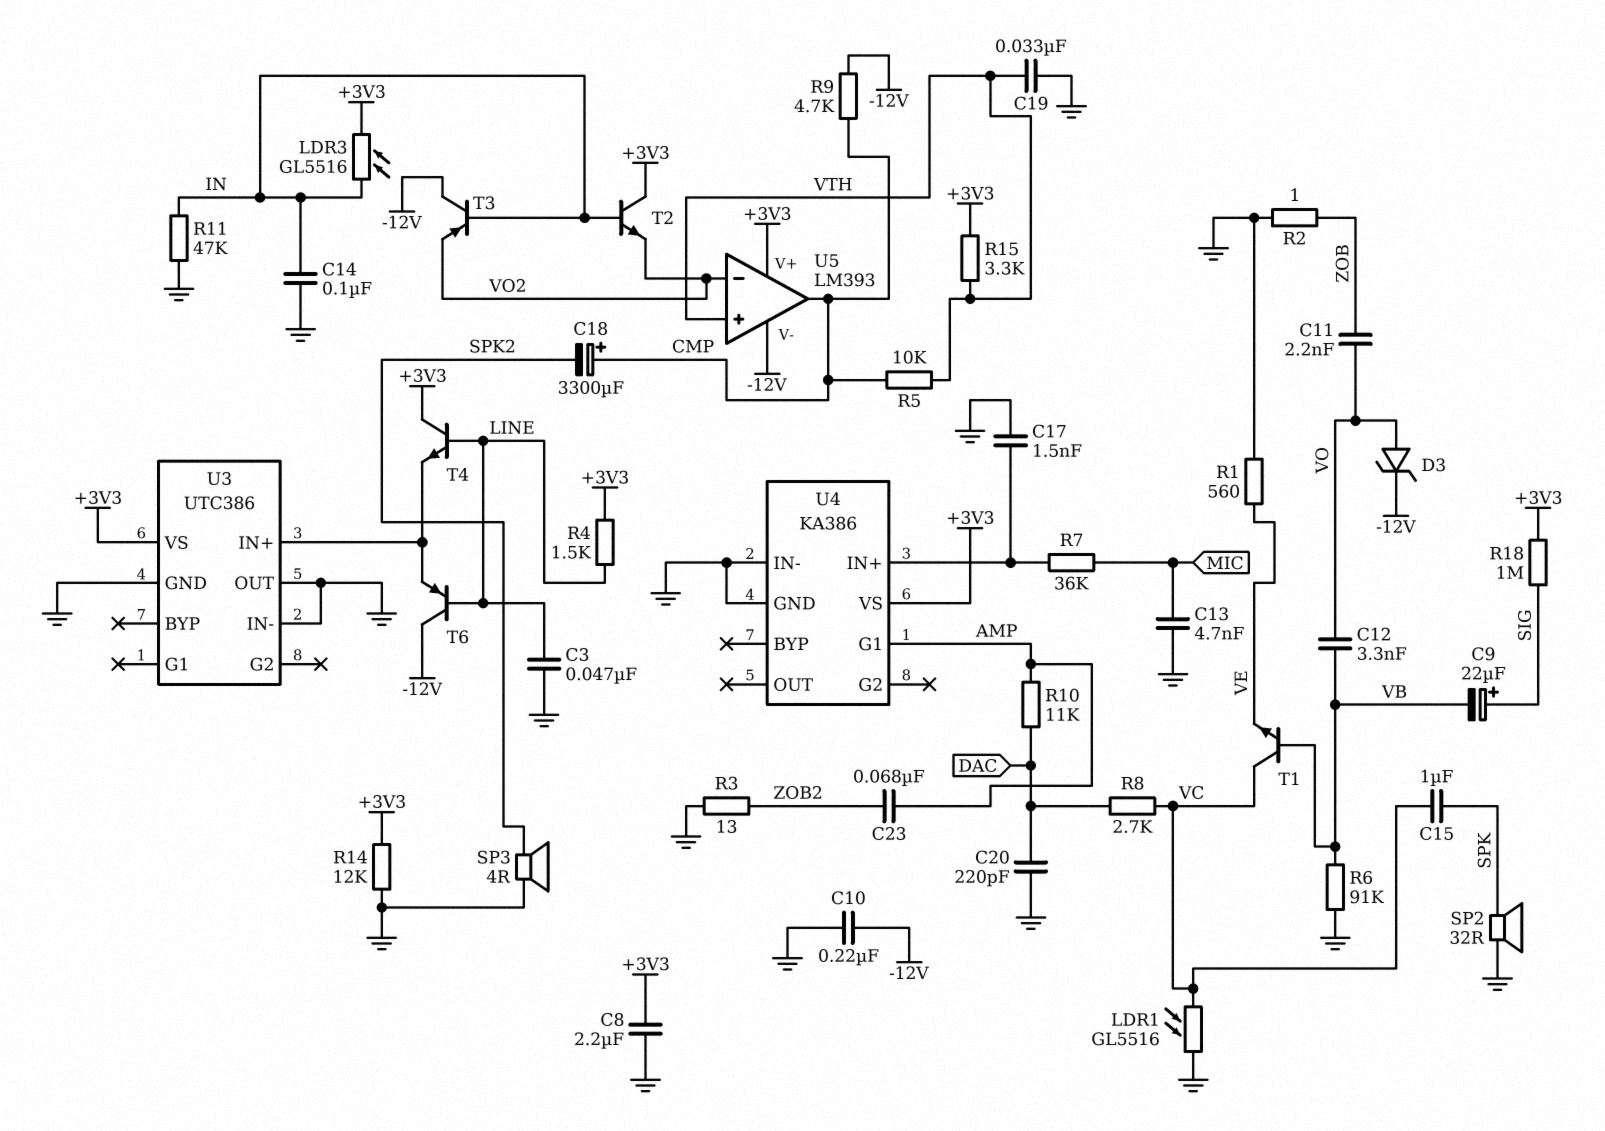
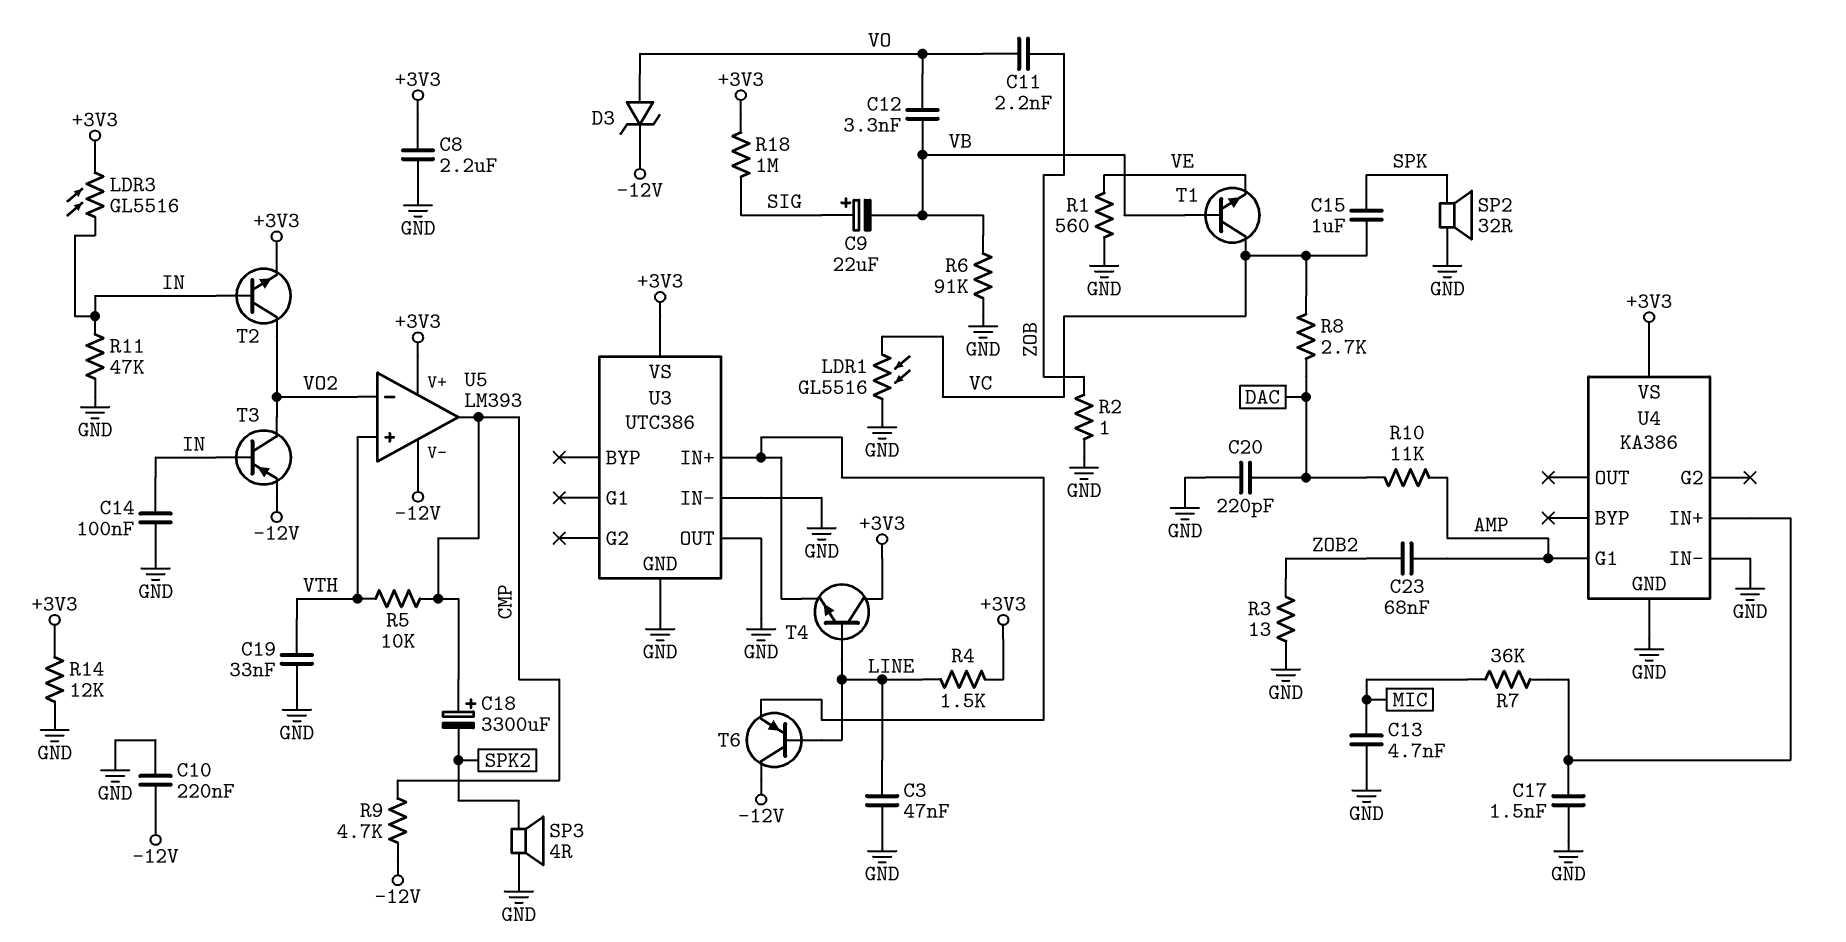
R15: 3.3k (+3V3, VTH) -> none
T2: NPN (B IN, C +3V3, E VO2) -> NPN (B IN, C VO2, E +3V3)
T3: PNP (B IN, C -12V, E VO2) -> PNP (B IN, C VO2, E -12V)

